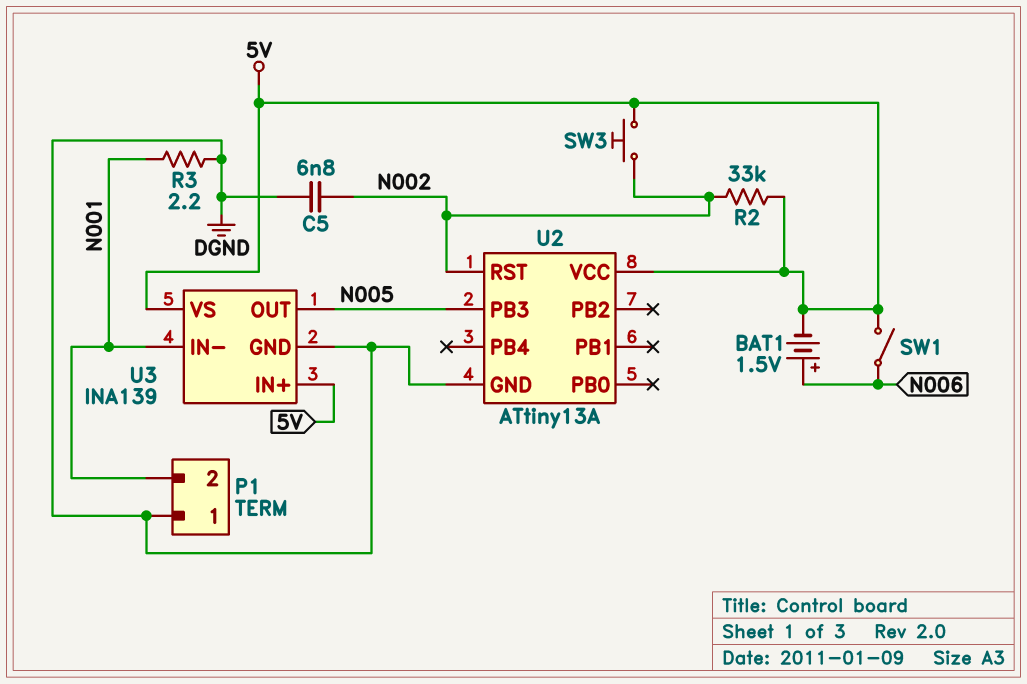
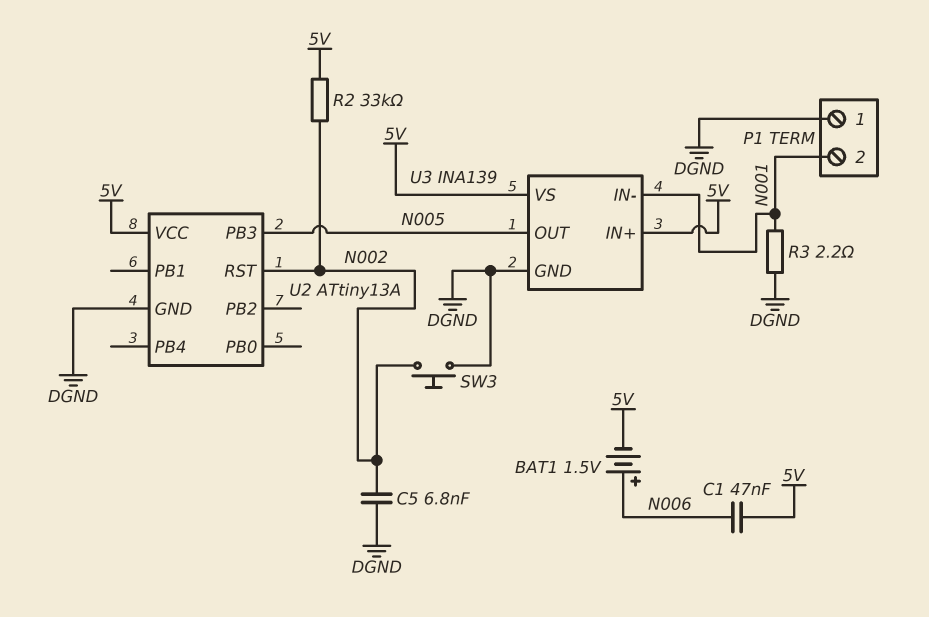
C1: none -> 47nF (5V, N006)
SW1: switch (5V, N006) -> none
SW3: button (5V, N002) -> button (DGND, N002)

